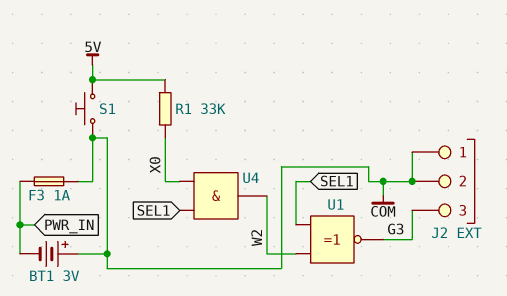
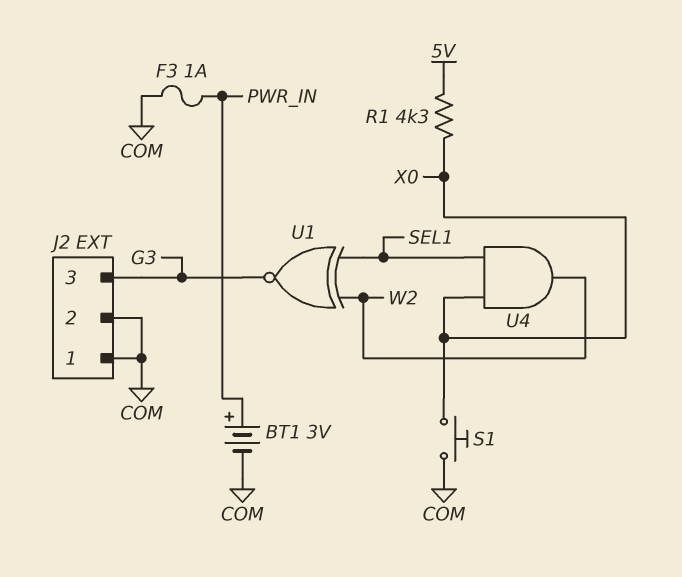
BT1: 3V (plus COM, minus PWR_IN) -> 3V (plus PWR_IN, minus COM)
R1: 33k (5V, X0) -> 4.3k (5V, X0)
S1: button (5V, COM) -> button (COM, X0)

